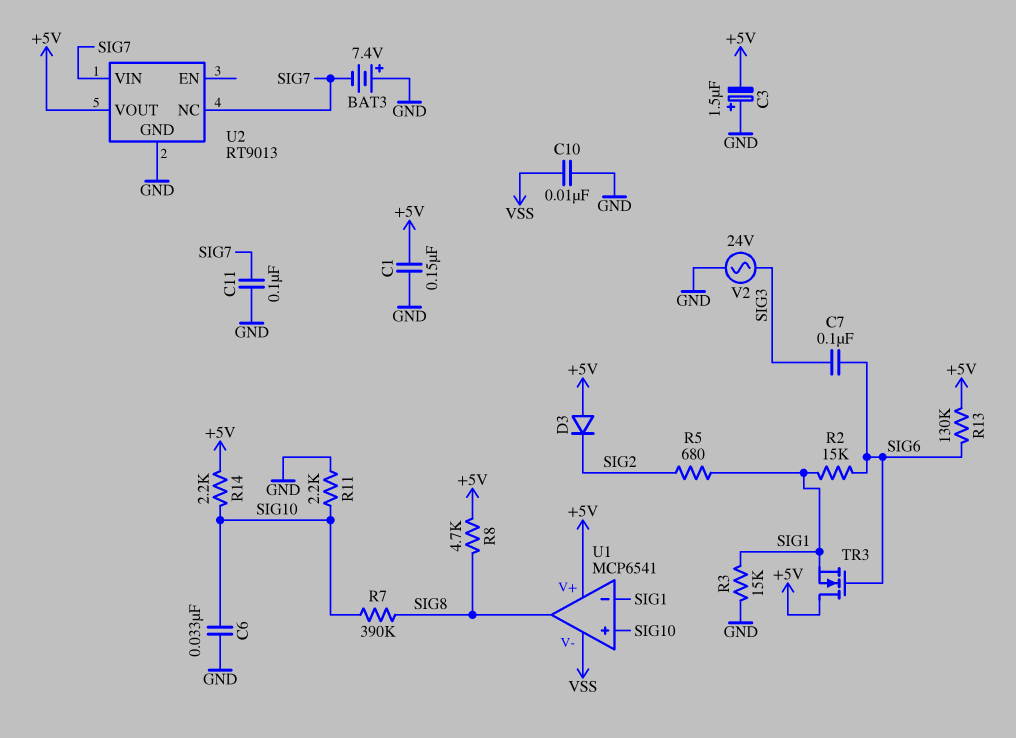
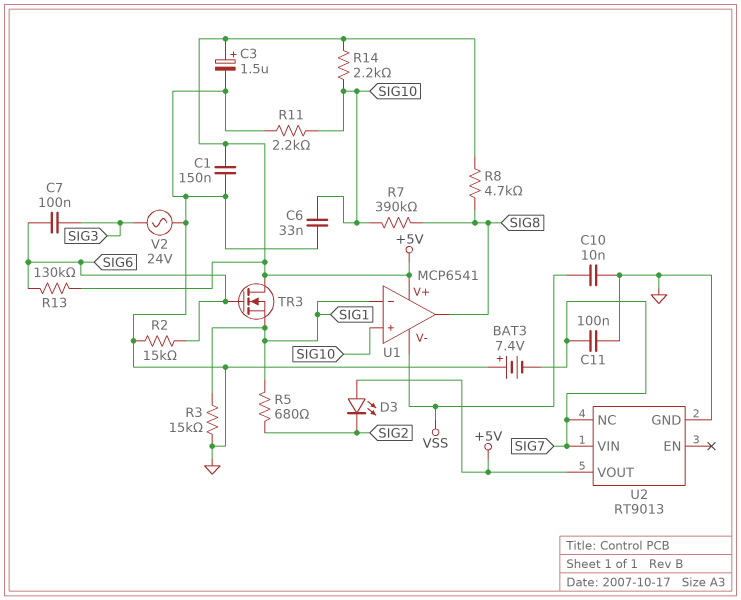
C3: 1.5uF (plus GND, minus +5V) -> 1.5uF (plus +5V, minus GND)
D3: diode (A +5V, K SIG2) -> LED (A +5V, K SIG2)
R2: 15k (SIG1, SIG6) -> 15k (GND, SIG6)

